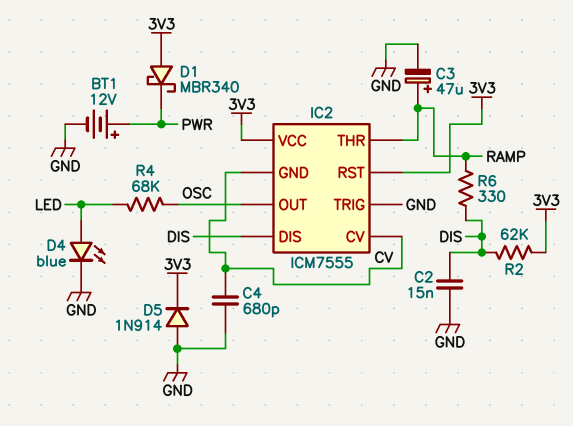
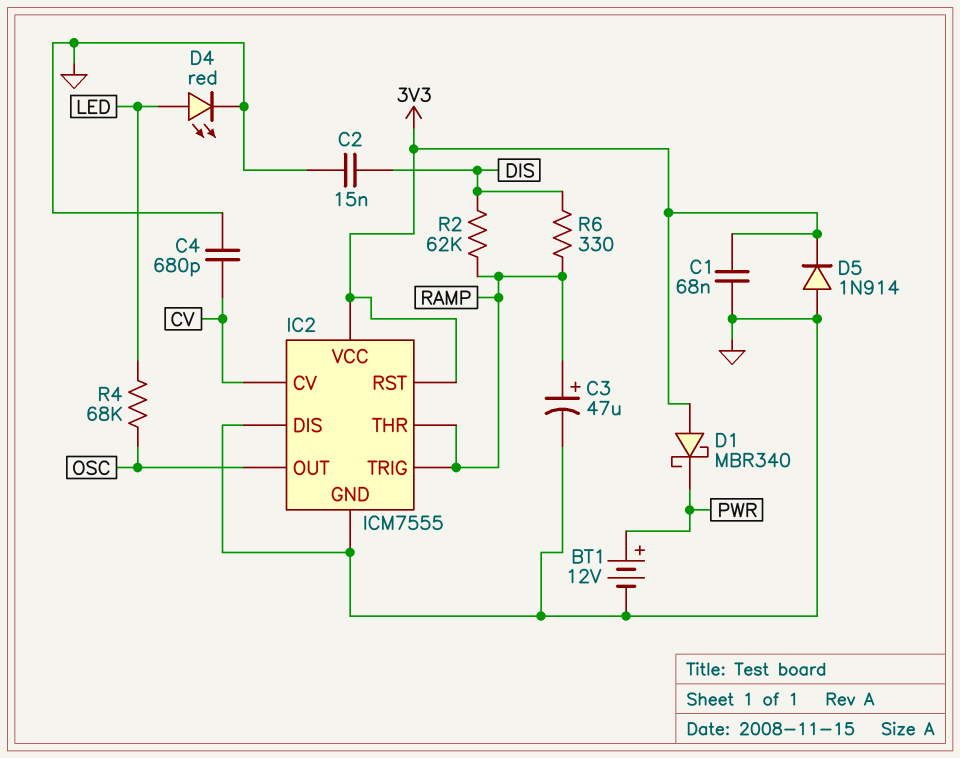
C1: none -> 68nF (3V3, GND)
D4: LED blue (A LED, K GND) -> LED red (A LED, K GND)
IC2 pin DIS: DIS -> GND
IC2 pin GND: CV -> GND
IC2 pin TRIG: GND -> RAMP
R2: 62k (3V3, DIS) -> 62k (DIS, RAMP)

